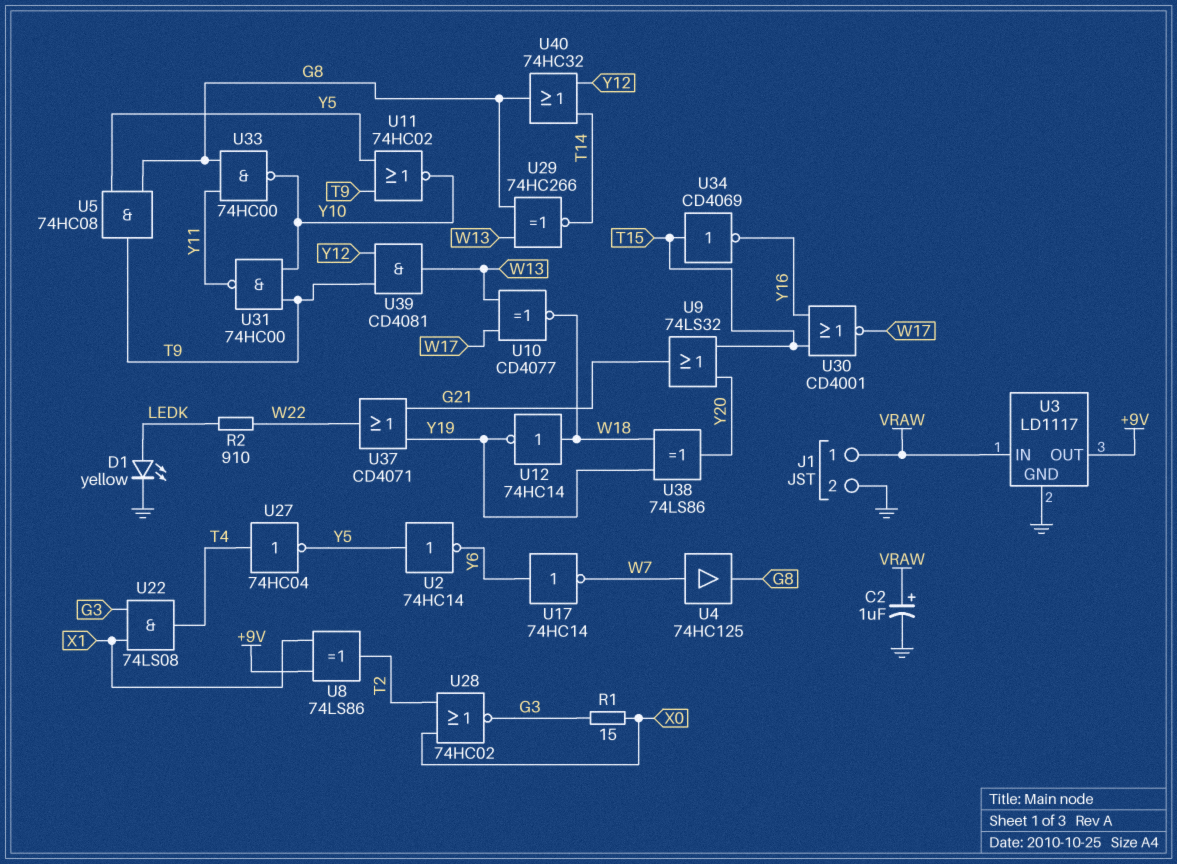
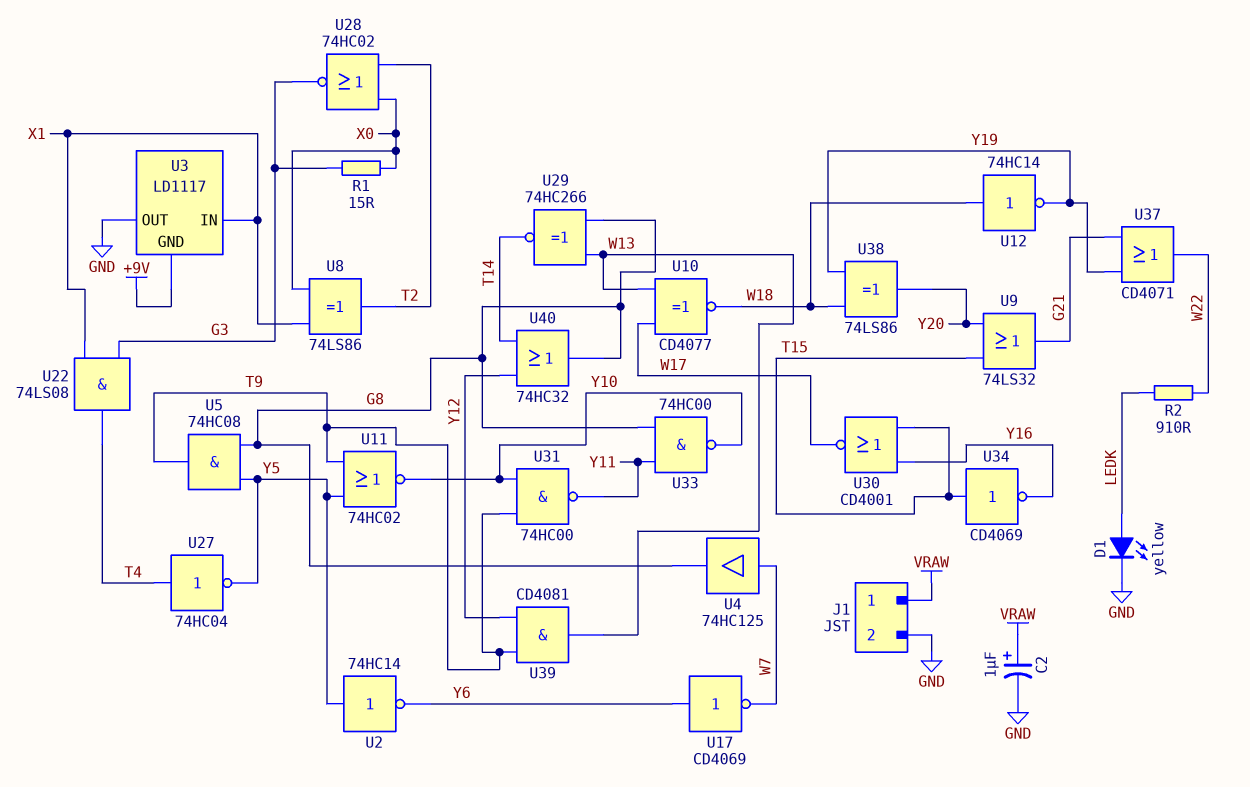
U3 pin GND: GND -> +9V
U3 pin IN: VRAW -> X1
U3 pin OUT: +9V -> GND
U8: XOR 74LS86 (in +9V, in X1, out T2) -> XOR 74LS86 (in X0, in X1, out T2)
U17: NOT 74HC14 (in Y6, out W7) -> NOT CD4069 (in Y6, out W7)

